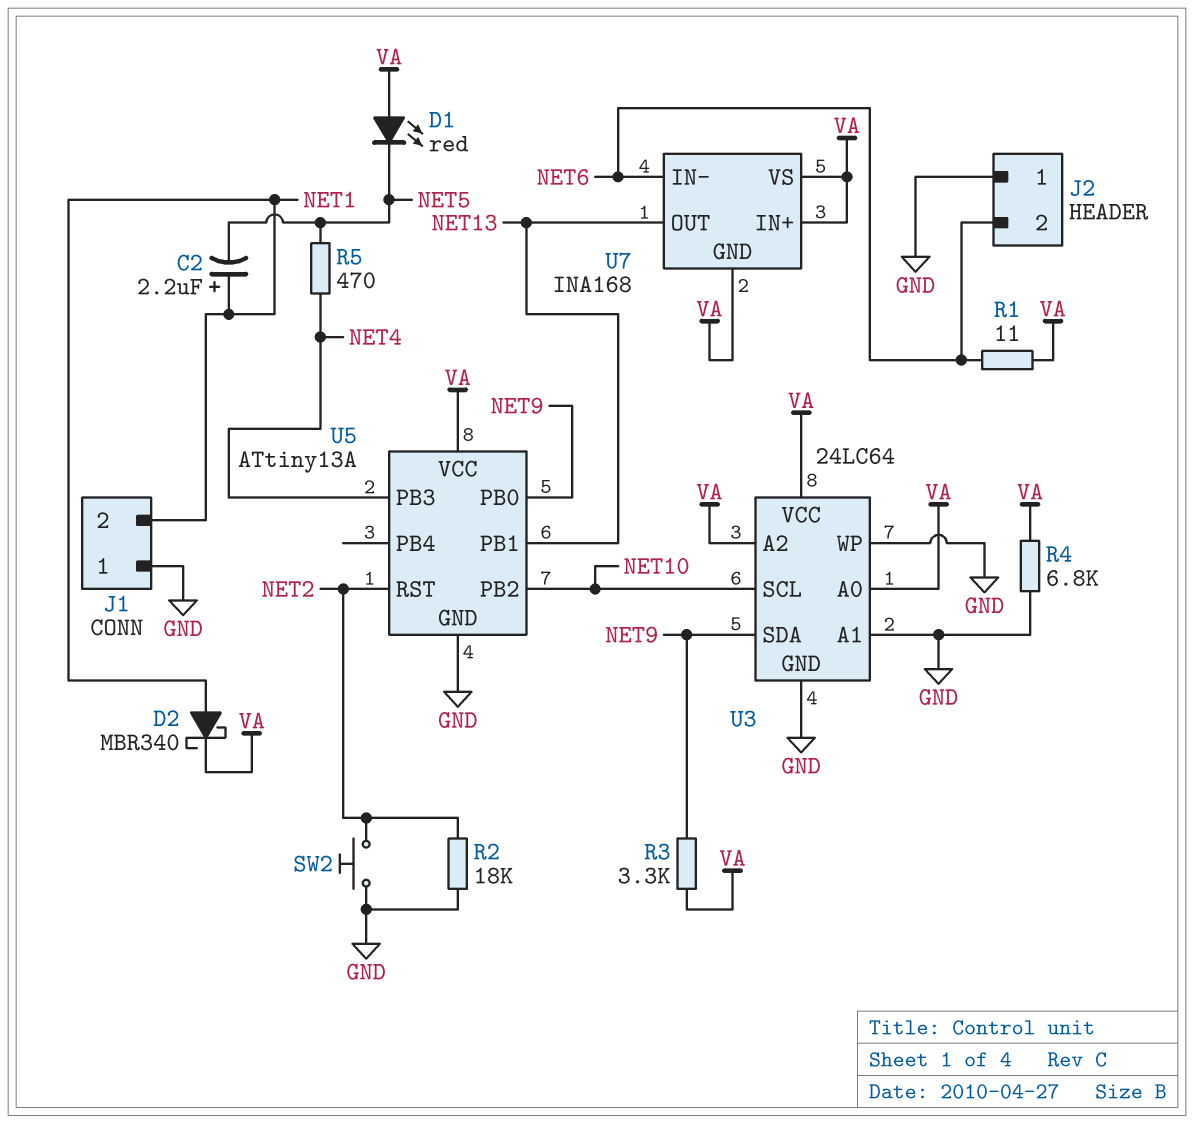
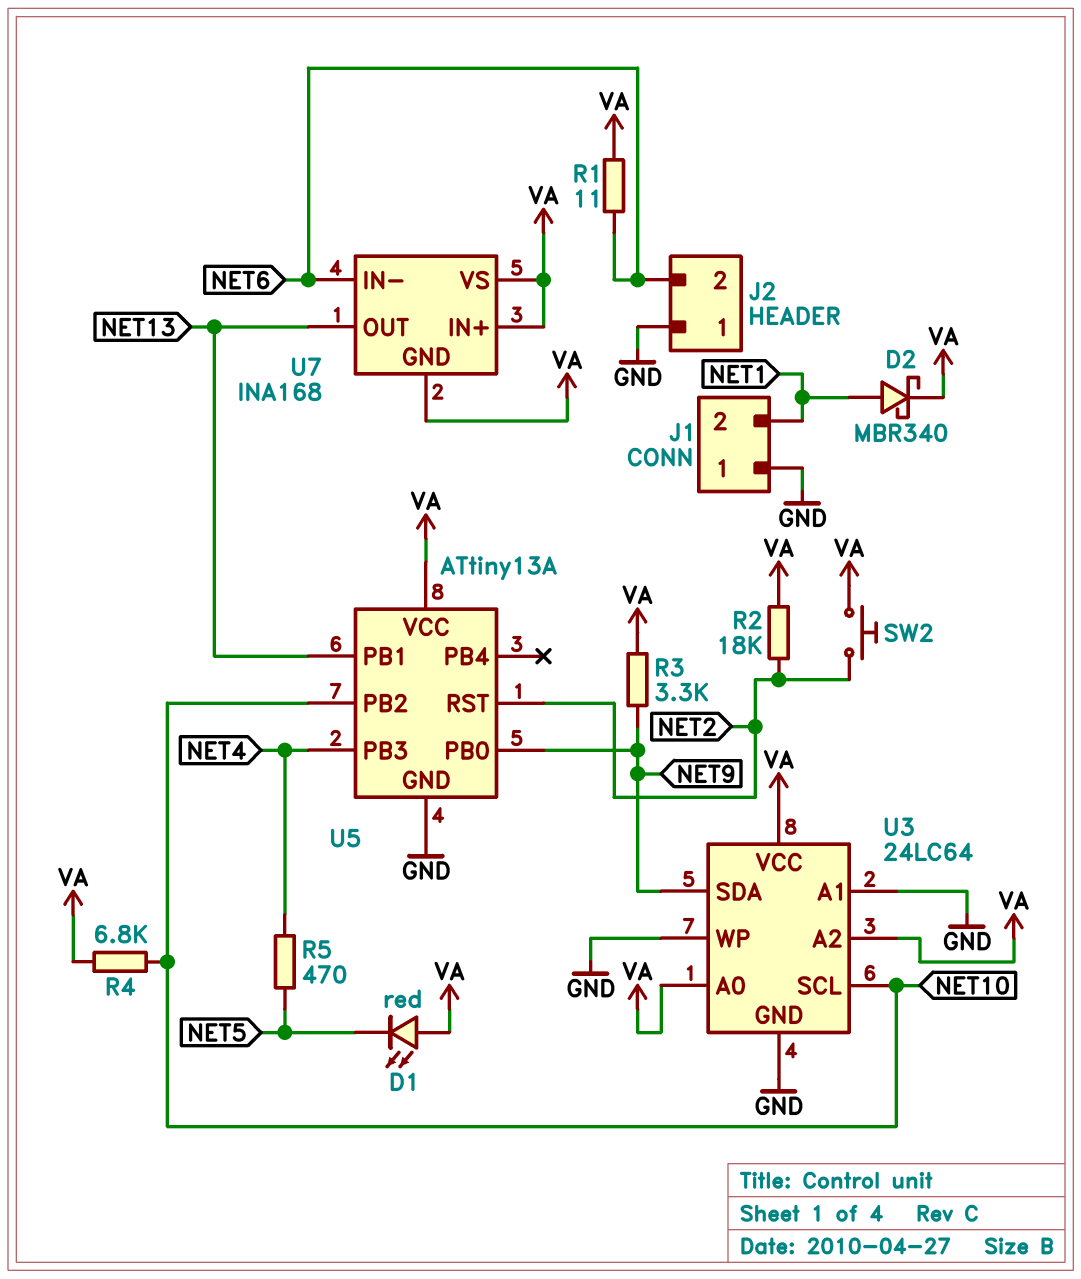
C2: 2.2uF (plus NET1, minus NET5) -> none
R2: 18k (GND, NET2) -> 18k (NET2, VA)
R4: 6.8k (GND, VA) -> 6.8k (NET10, VA)
SW2: button (GND, NET2) -> button (NET2, VA)

